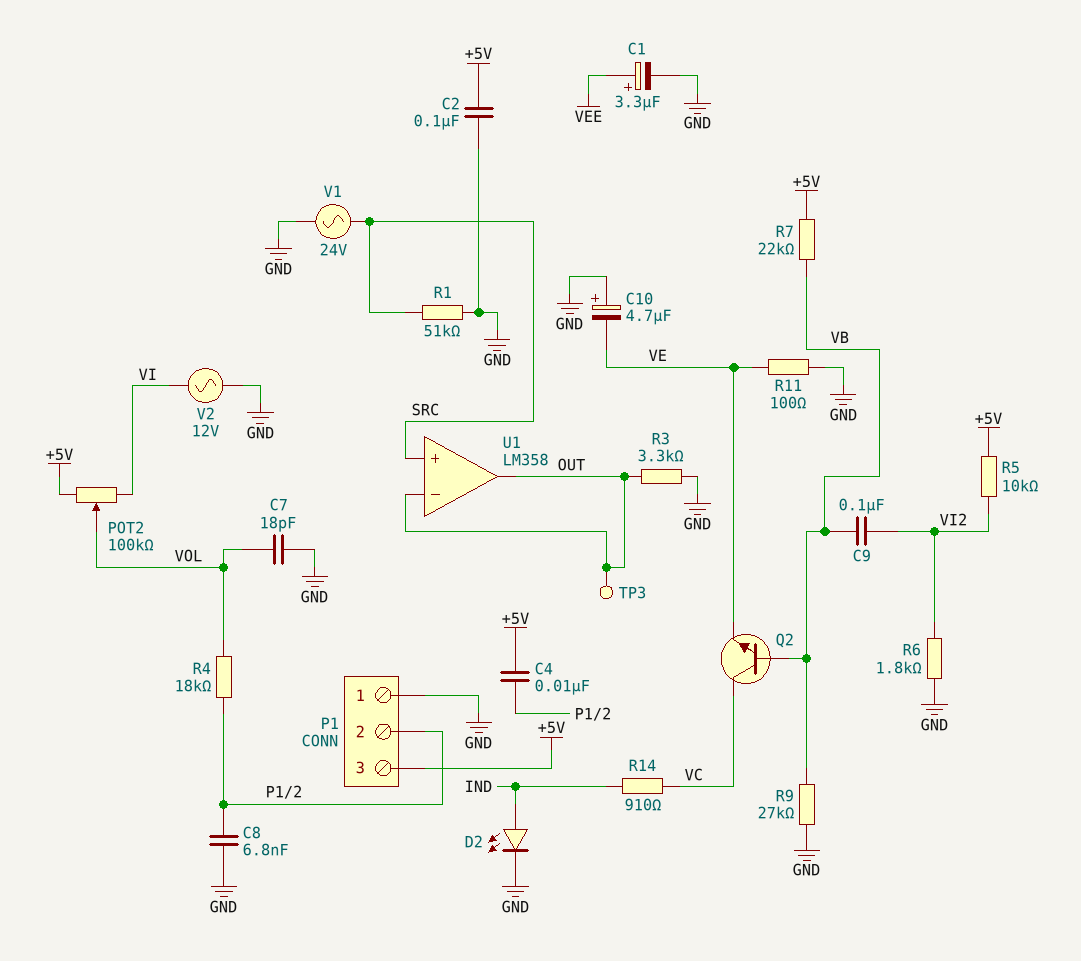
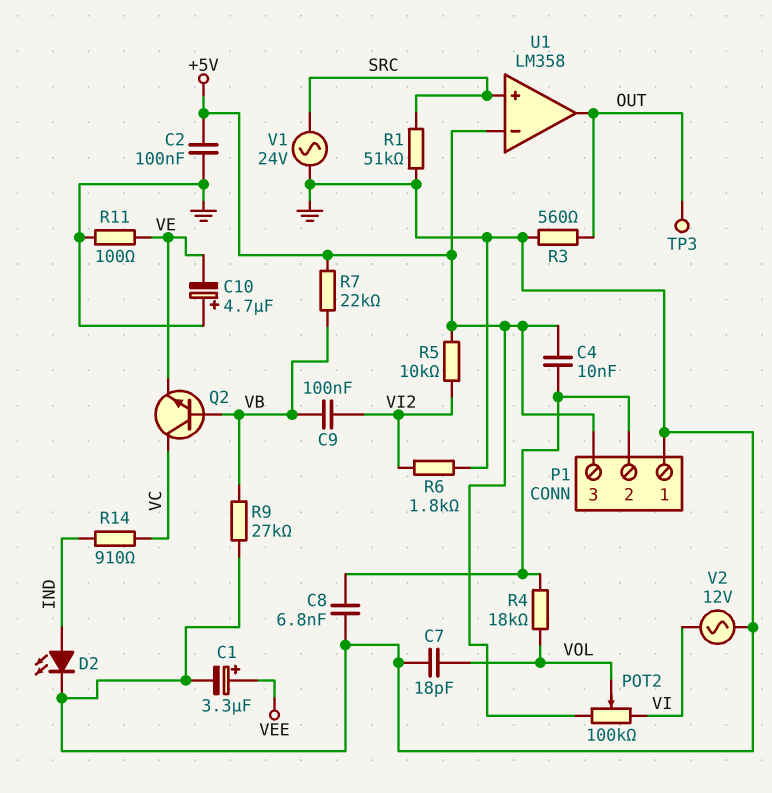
R3: 3.3k (GND, OUT) -> 560 (GND, OUT)
U1 pin in-: OUT -> +5V

